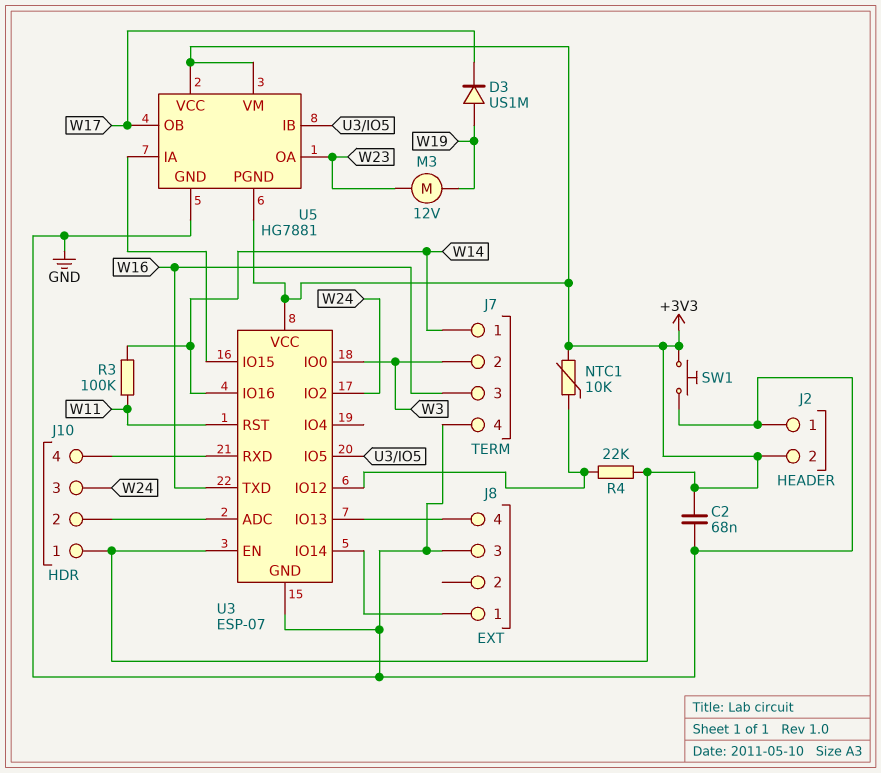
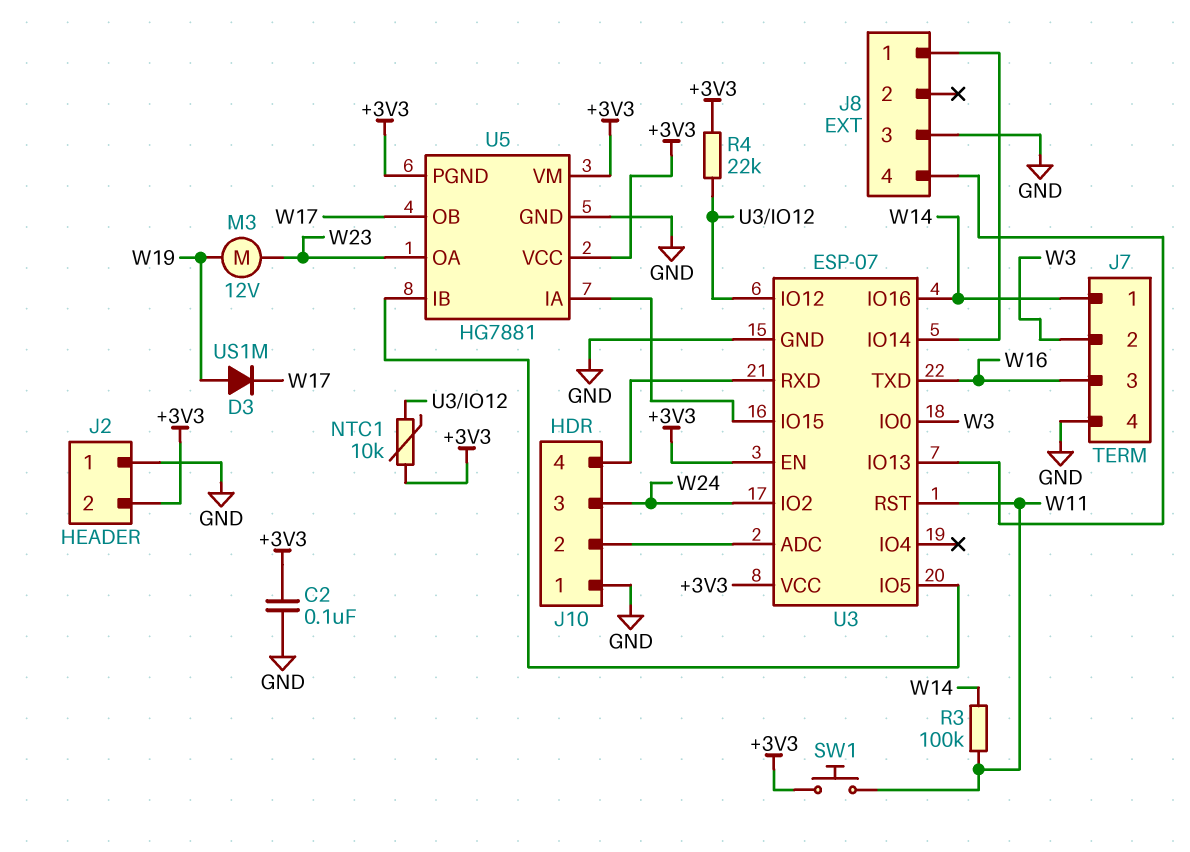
C2: 68nF (+3V3, GND) -> 100nF (+3V3, GND)
J10 pin 1: +3V3 -> GND
SW1: button (+3V3, GND) -> button (+3V3, W11)

